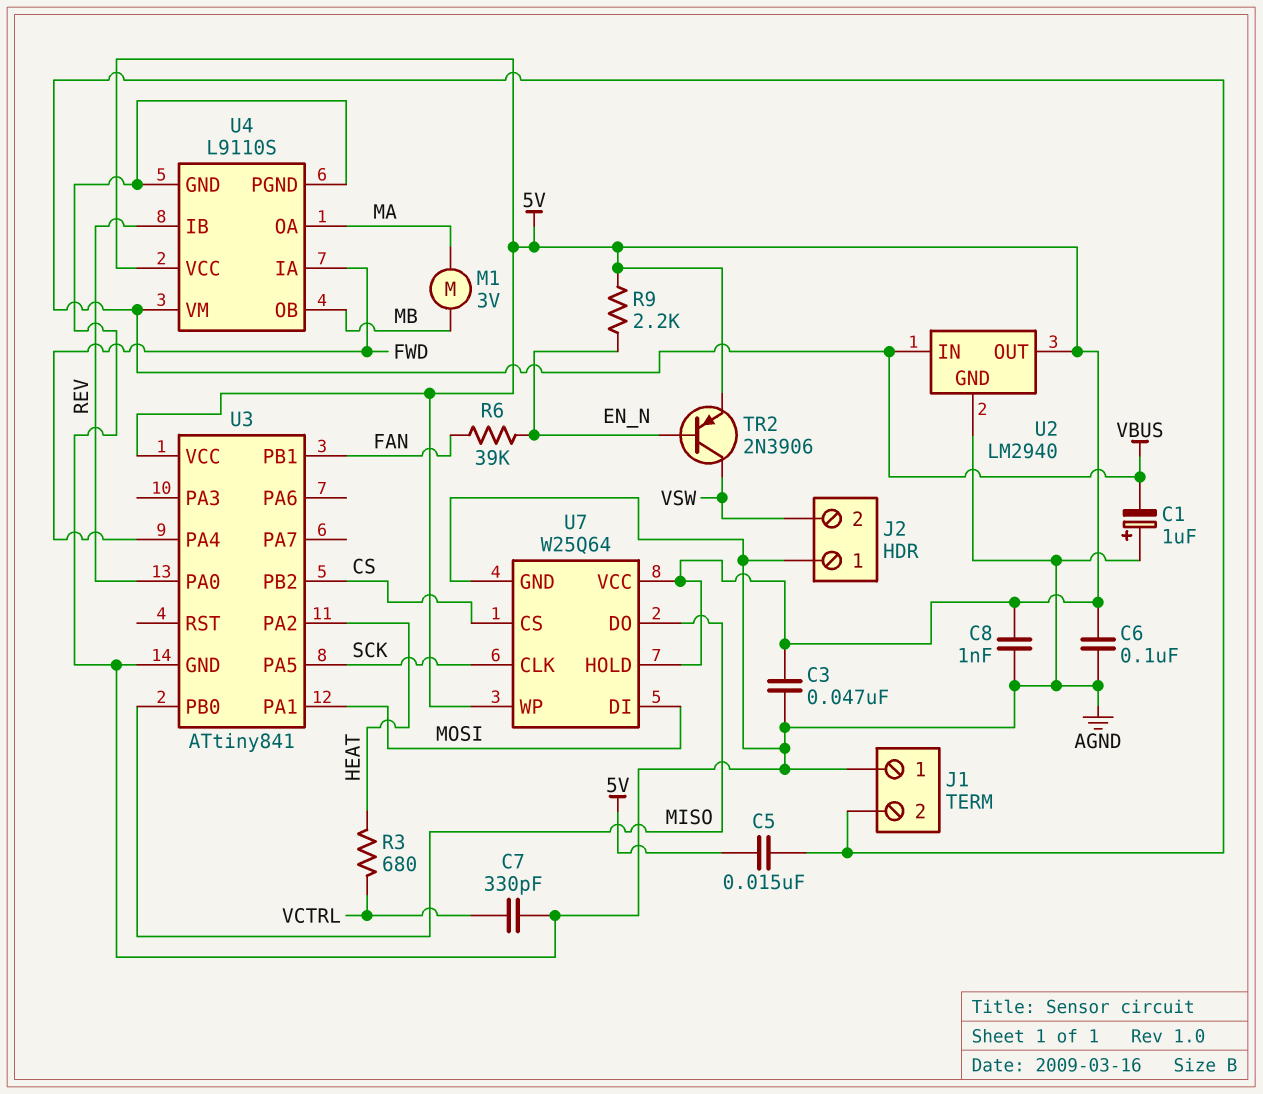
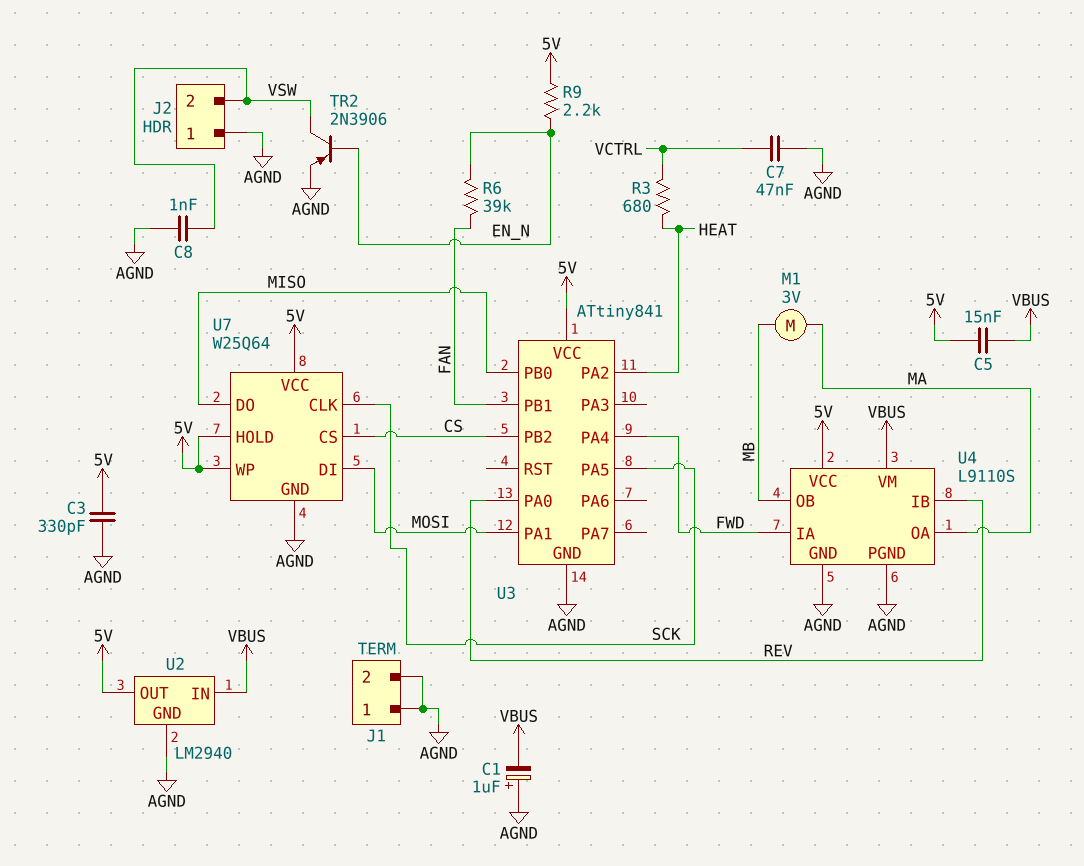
C3: 47nF (5V, AGND) -> 330pF (5V, AGND)
C6: 100nF (5V, AGND) -> none
C7: 330pF (AGND, VCTRL) -> 47nF (AGND, VCTRL)
C8: 1nF (5V, AGND) -> 1nF (AGND, VSW)
J1 pin 2: VBUS -> AGND
TR2: PNP 2N3906 (B EN_N, C VSW, E 5V) -> PNP 2N3906 (B EN_N, C VSW, E AGND)

